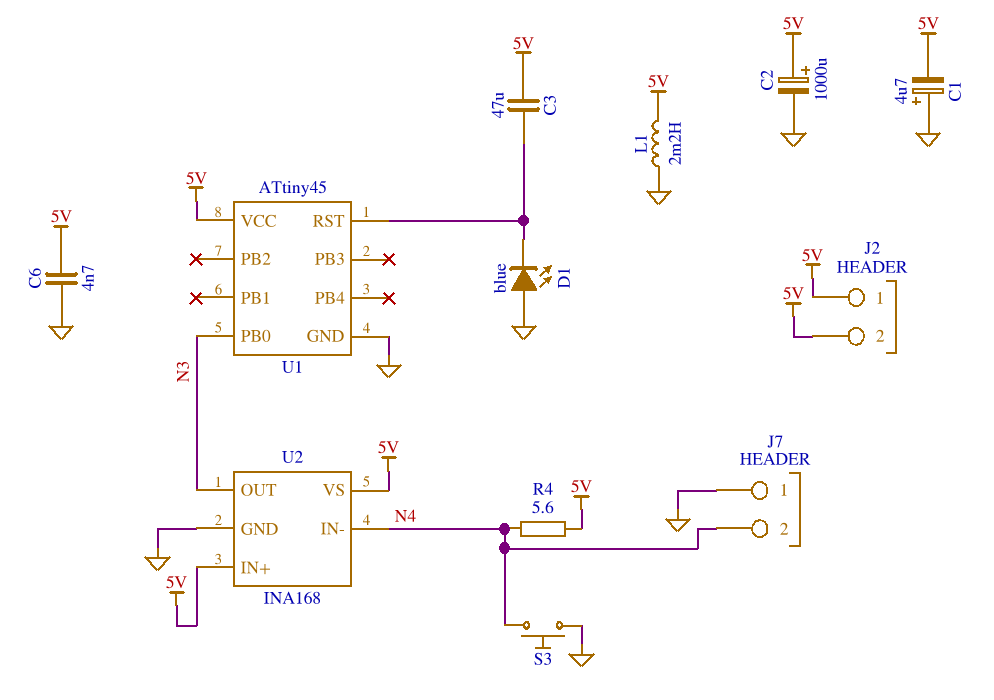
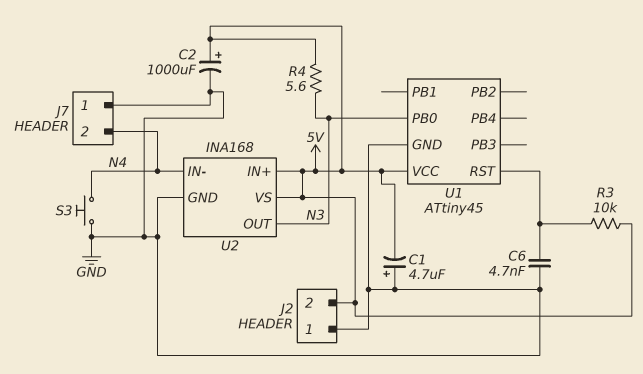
C3: 47uF (5V, U1/RST) -> none
C6: 4.7nF (5V, GND) -> 4.7nF (GND, U1/RST)
D1: LED blue (A GND, K U1/RST) -> none
J2 pin 1: 5V -> GND
L1: 2.2mH (5V, GND) -> none
R3: none -> 10k (5V, U1/RST)
R4: 5.6 (5V, N4) -> 5.6 (5V, N3)

